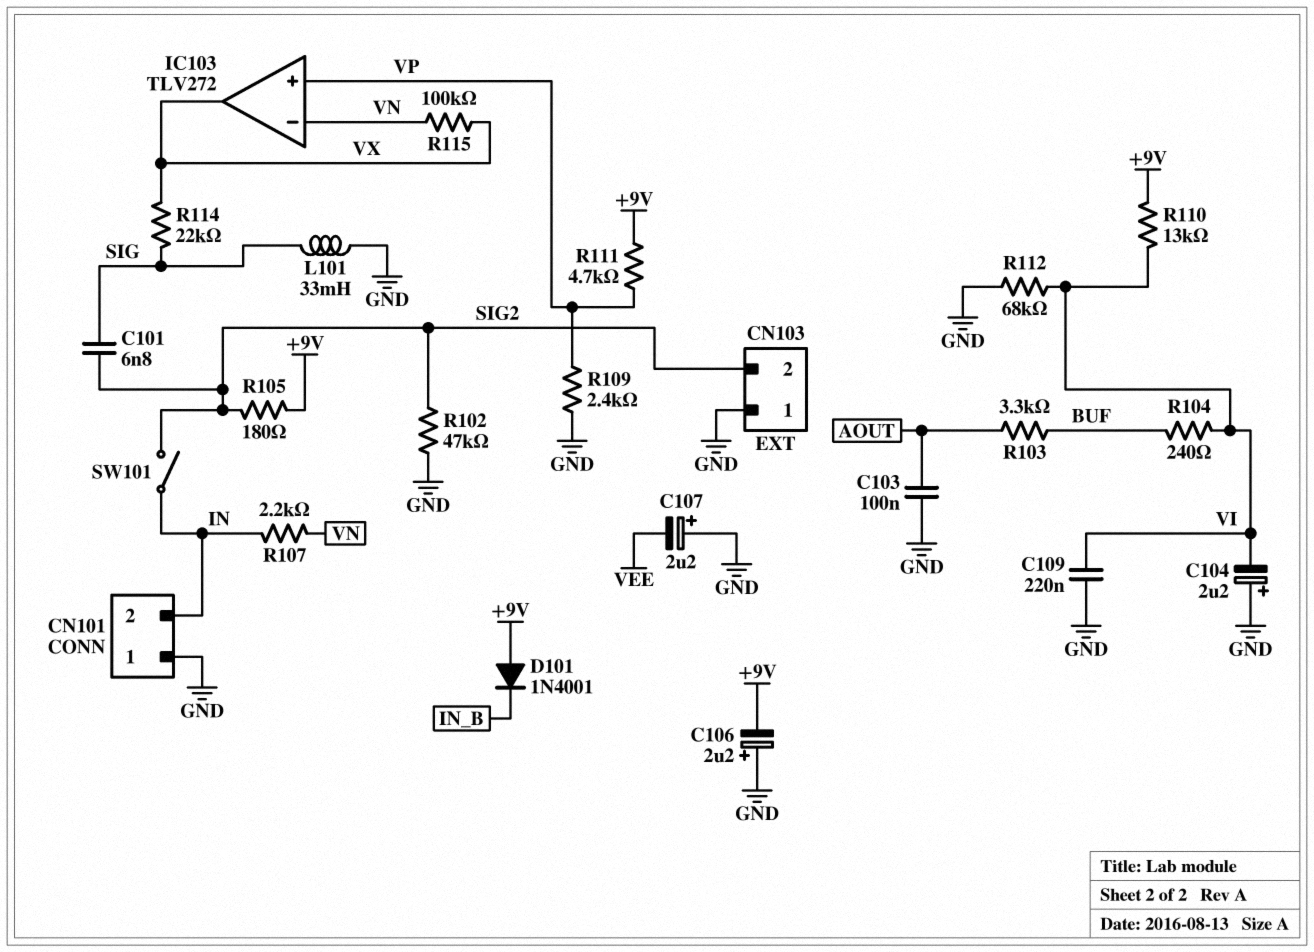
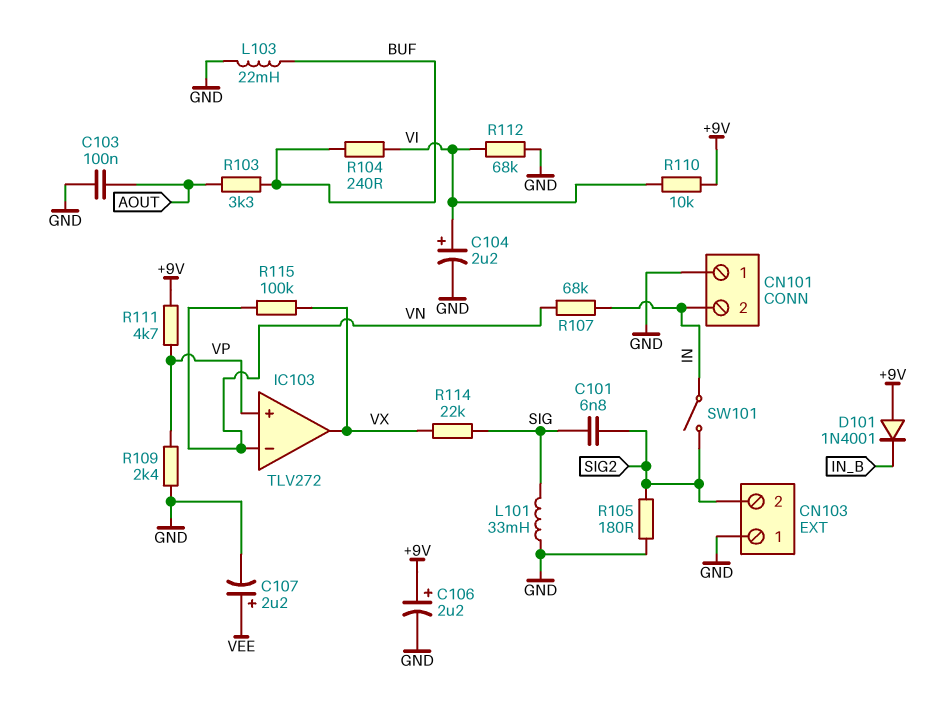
C104: 2.2uF (plus GND, minus VI) -> 2.2uF (plus VI, minus GND)
C106: 2.2uF (plus GND, minus +9V) -> 2.2uF (plus +9V, minus GND)
C107: 2.2uF (plus GND, minus VEE) -> 2.2uF (plus VEE, minus GND)
C109: 220nF (GND, VI) -> none
L103: none -> 22mH (BUF, GND)
R102: 47k (GND, SIG2) -> none
R105: 180 (+9V, SIG2) -> 180 (GND, SIG2)
R107: 2.2k (IN, VN) -> 68k (IN, VN)
R110: 13k (+9V, VI) -> 10k (+9V, VI)

